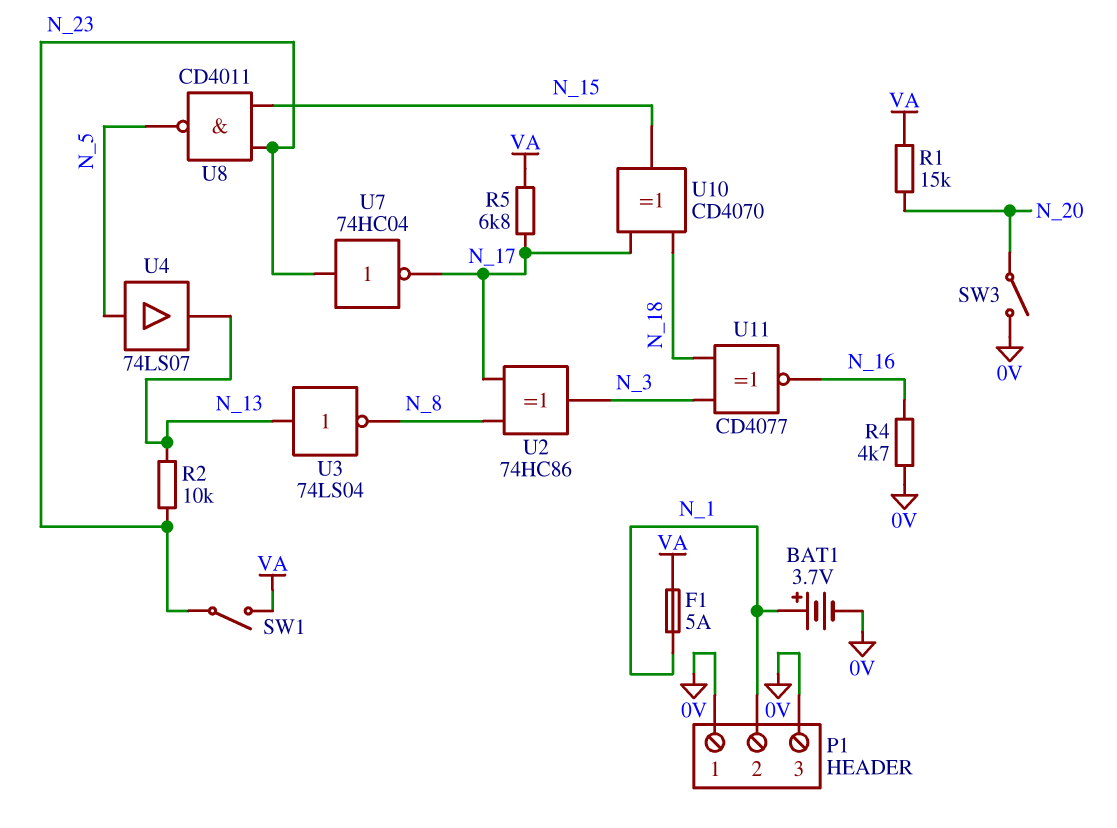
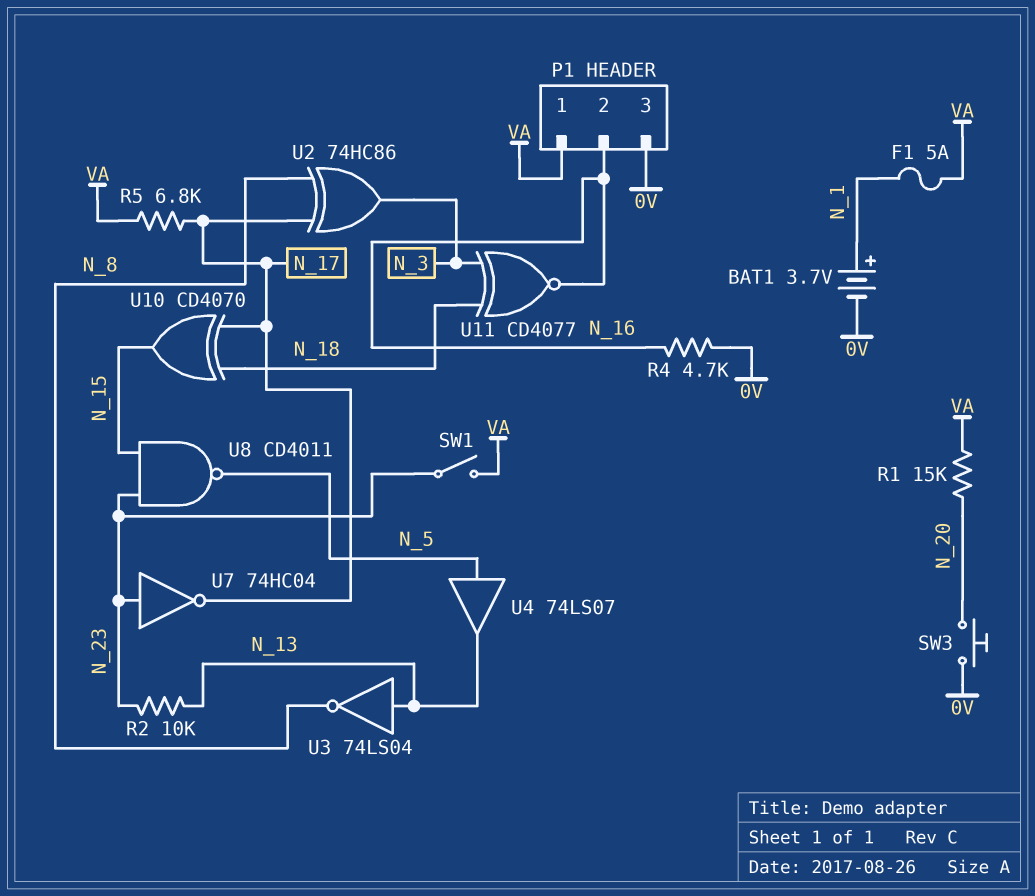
P1 pin 1: 0V -> VA
P1 pin 2: N_1 -> N_16
SW3: switch (0V, N_20) -> button (0V, N_20)

